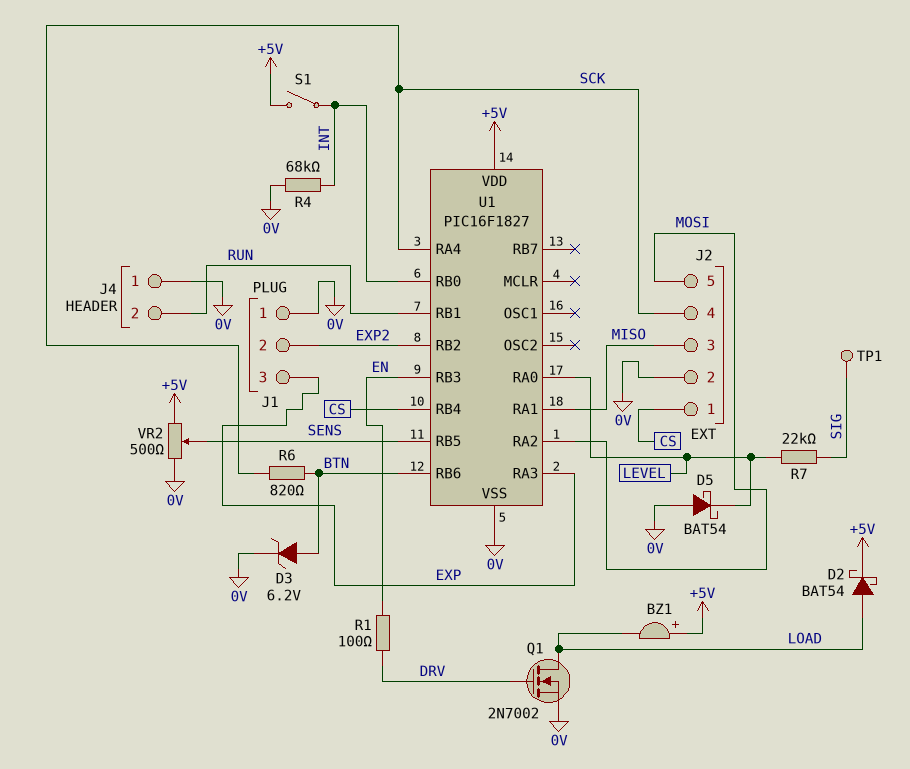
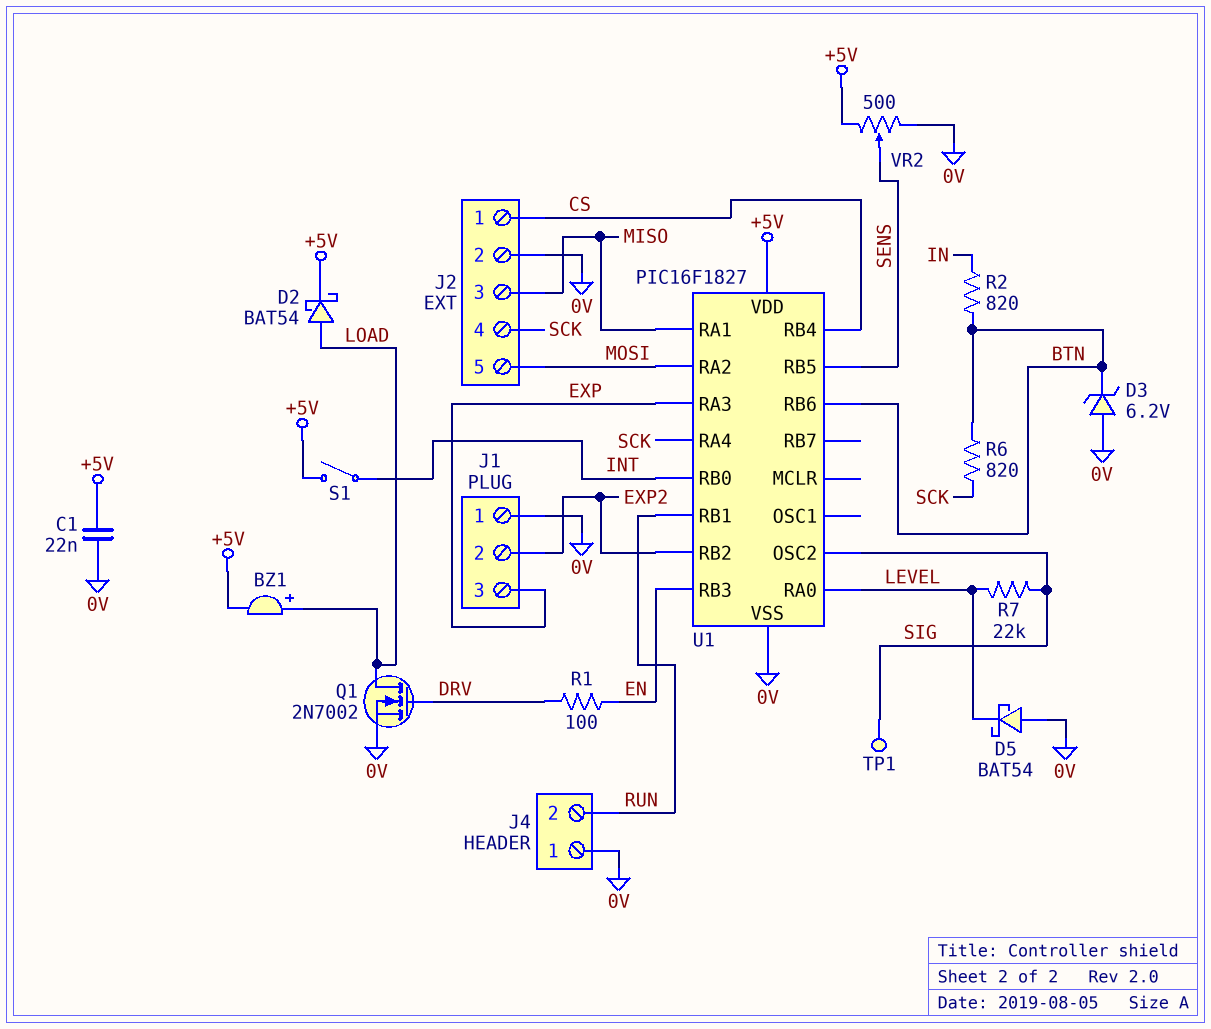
BZ1: buzzer (plus +5V, minus LOAD) -> buzzer (plus LOAD, minus +5V)
C1: none -> 22nF (+5V, 0V)
D3: zener 6.2V (A BTN, K 0V) -> zener 6.2V (A 0V, K BTN)
R2: none -> 820 (BTN, IN)
R4: 68k (0V, INT) -> none
U1 pin OSC2: none -> SIG

